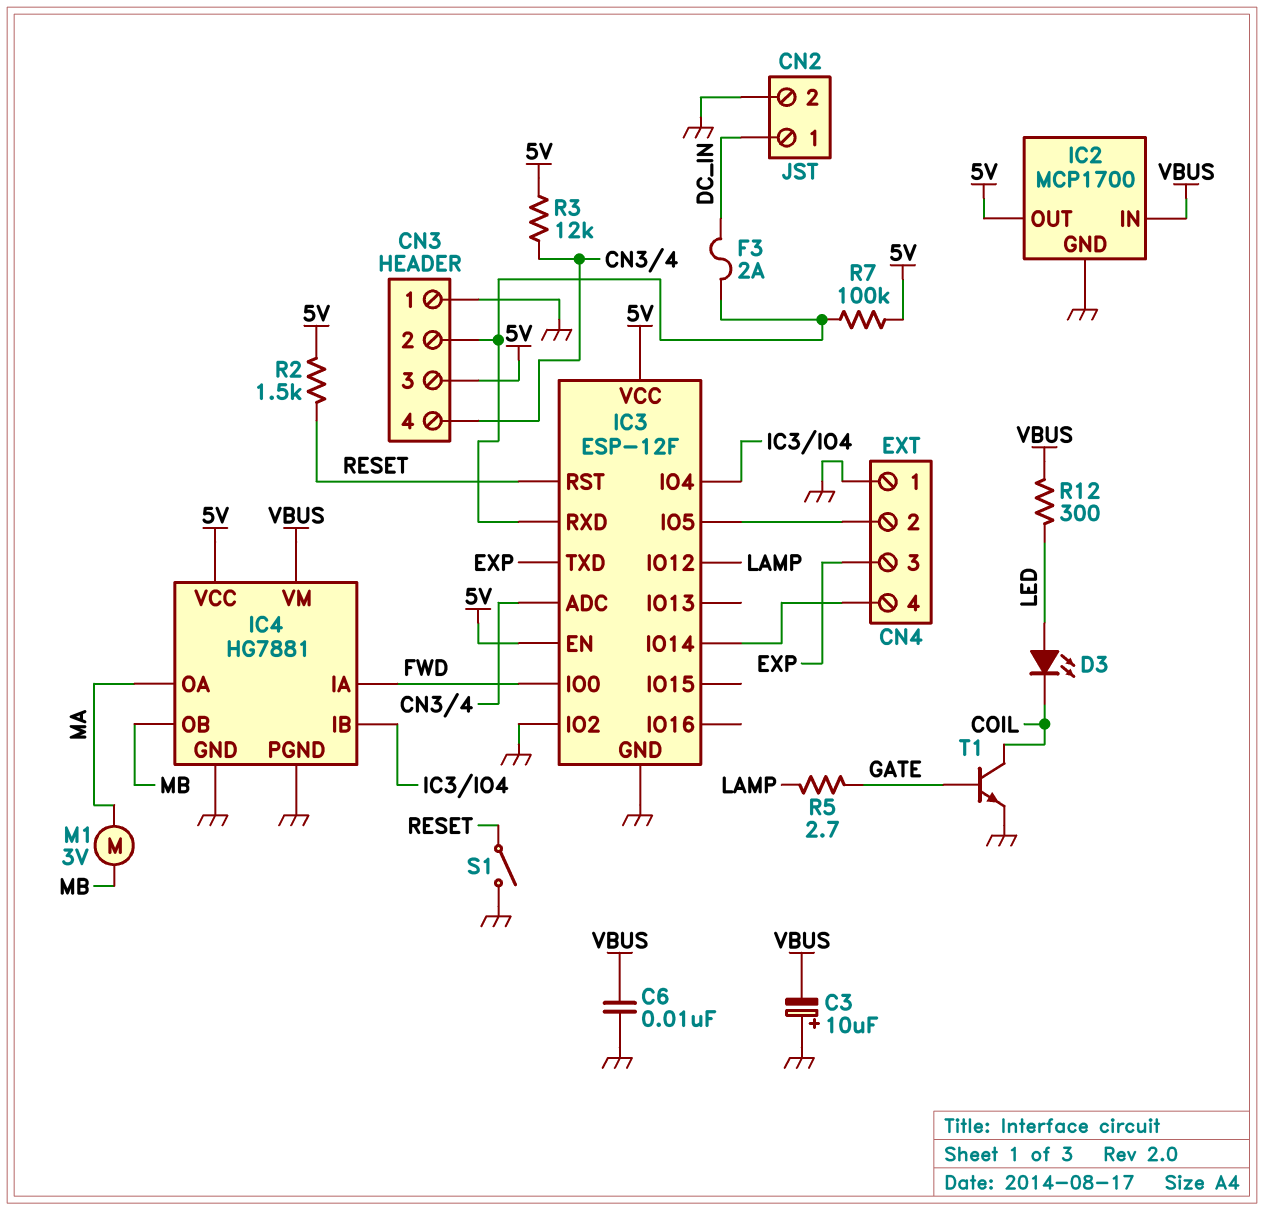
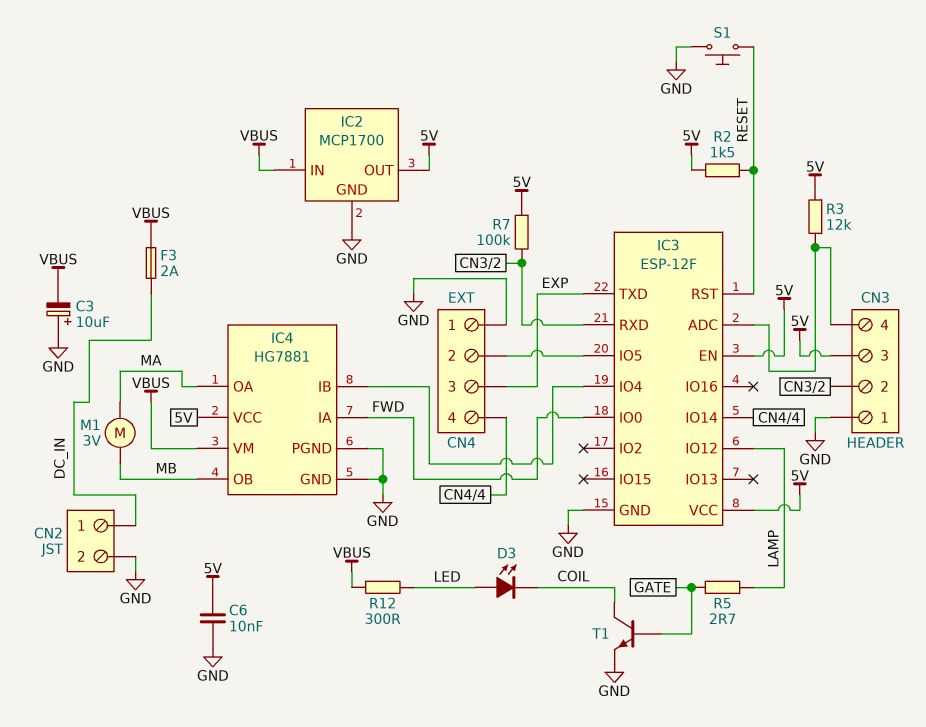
C6: 10nF (GND, VBUS) -> 10nF (5V, GND)
F3: 2A (CN3/2, DC_IN) -> 2A (DC_IN, VBUS)
IC3 pin IO2: GND -> none
S1: switch (GND, RESET) -> button (GND, RESET)

